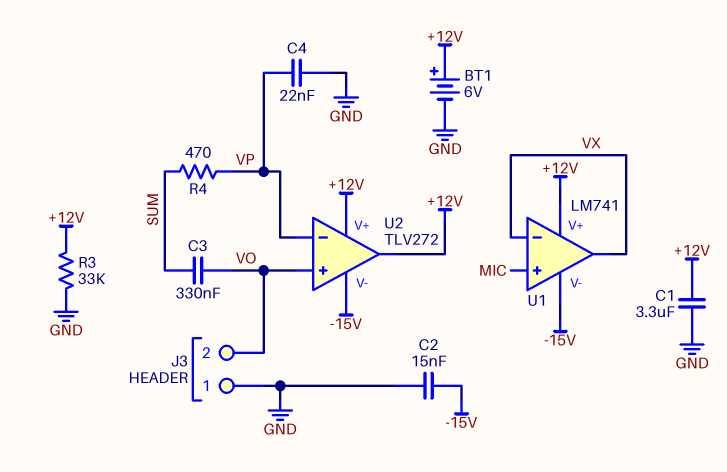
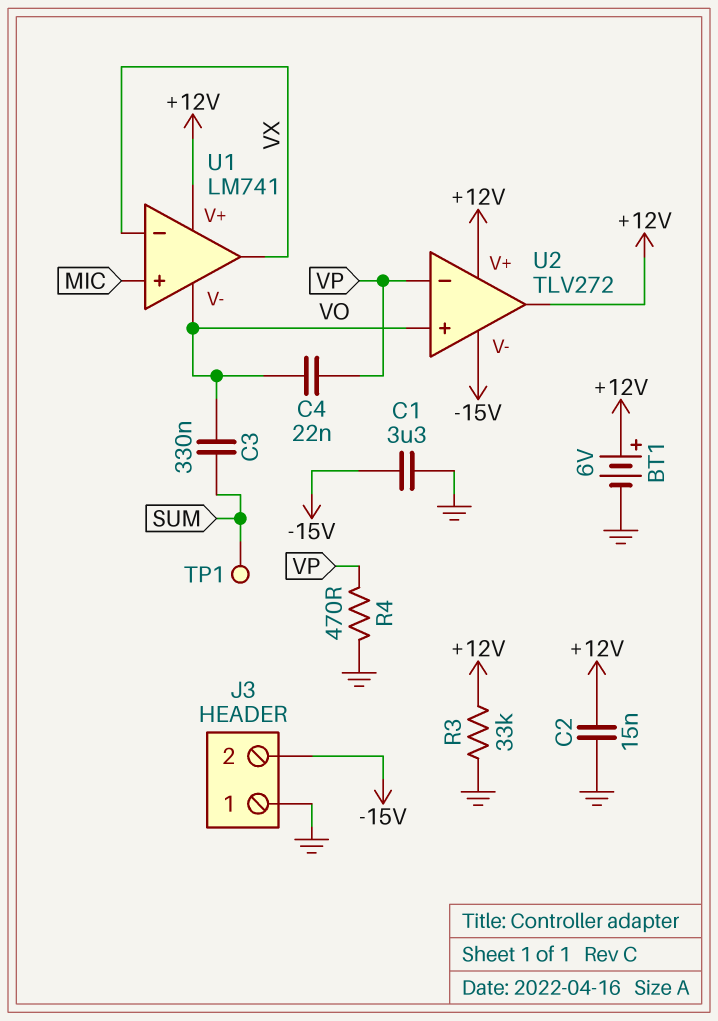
C1: 3.3uF (+12V, GND) -> 3.3uF (-15V, GND)
C2: 15nF (-15V, GND) -> 15nF (+12V, GND)
C4: 22nF (GND, VP) -> 22nF (VO, VP)
J3 pin 2: VO -> -15V
R4: 470 (SUM, VP) -> 470 (GND, VP)
TP1: none -> test point (SUM)
U1 pin V-: -15V -> VO

